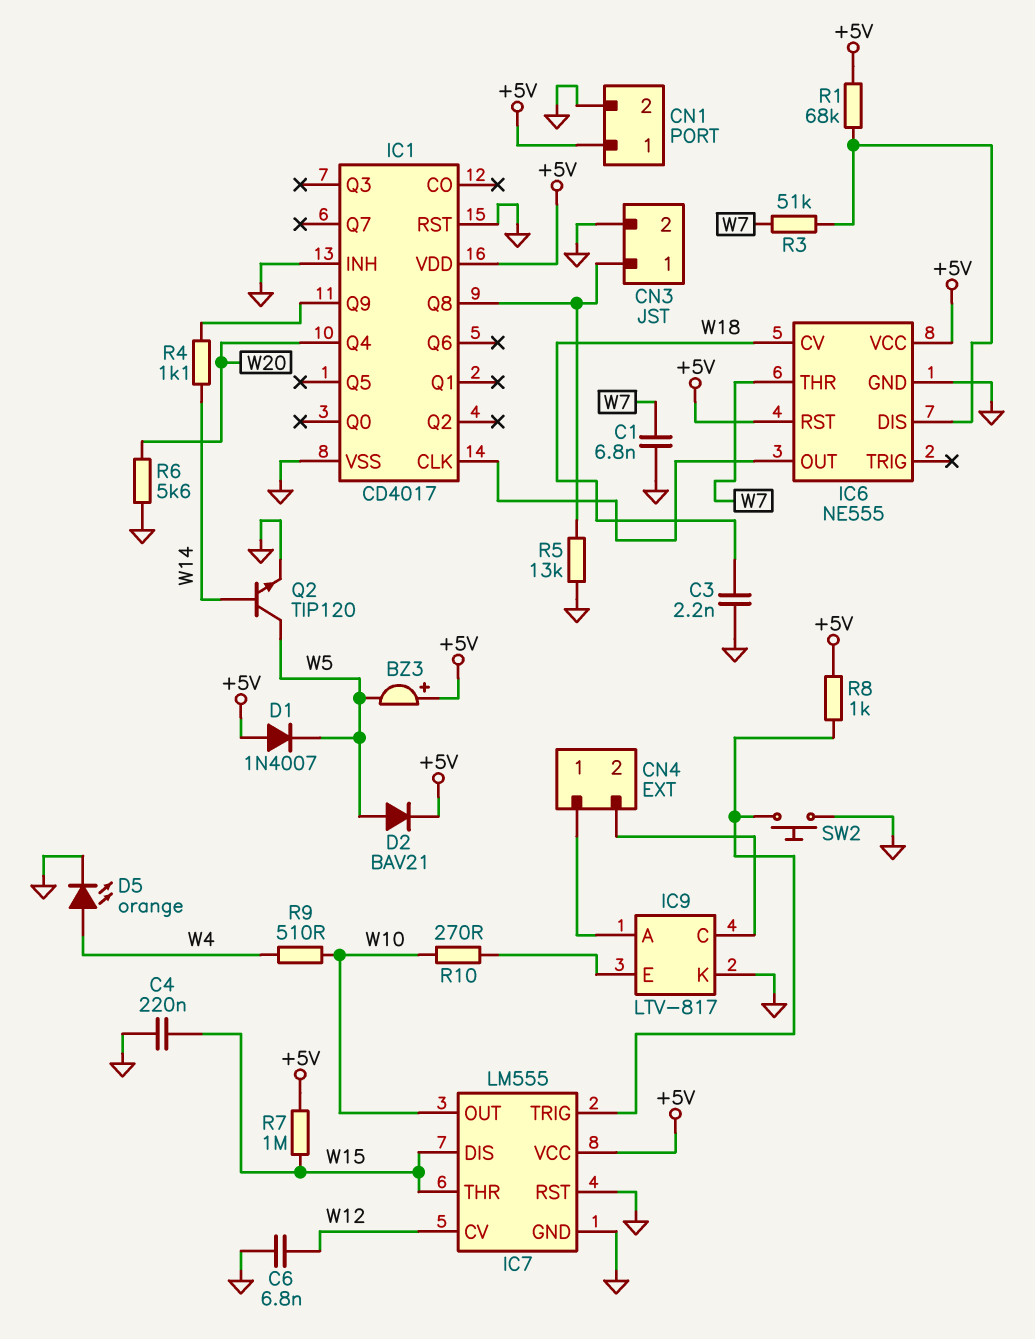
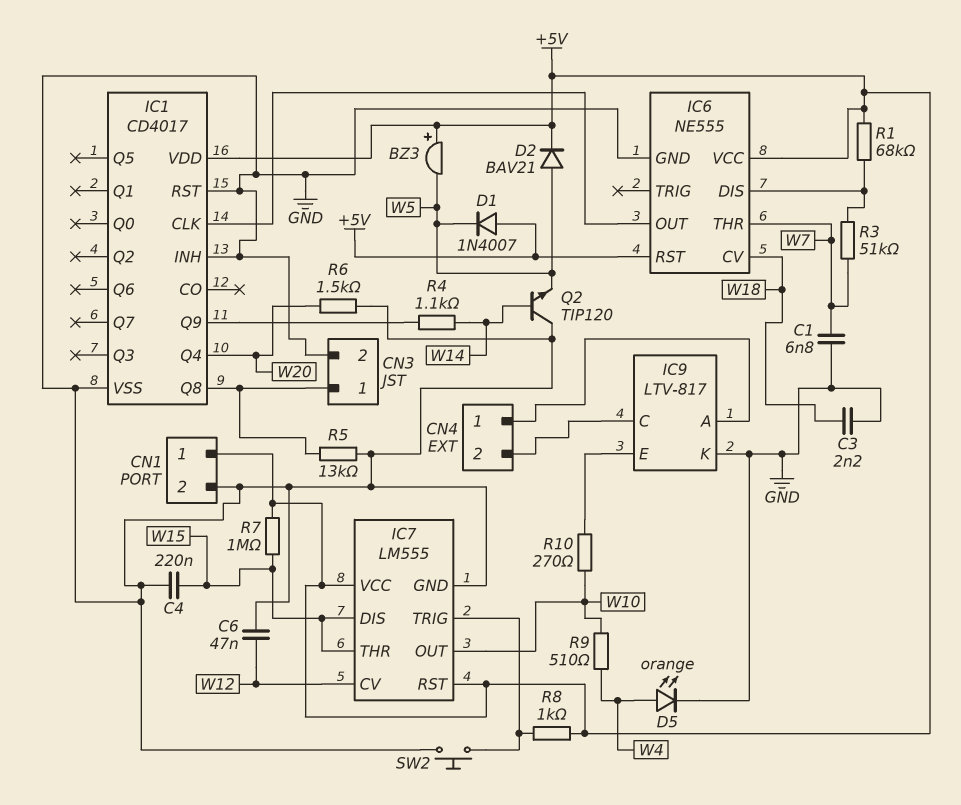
C6: 6.8nF (GND, W12) -> 47nF (GND, W12)
IC7 pin RST: GND -> +5V
Q2: NPN TIP120 (B W14, C W5, E GND) -> NPN TIP120 (B W14, C GND, E W5)
R6: 5.6k (GND, W20) -> 1.5k (GND, W20)

